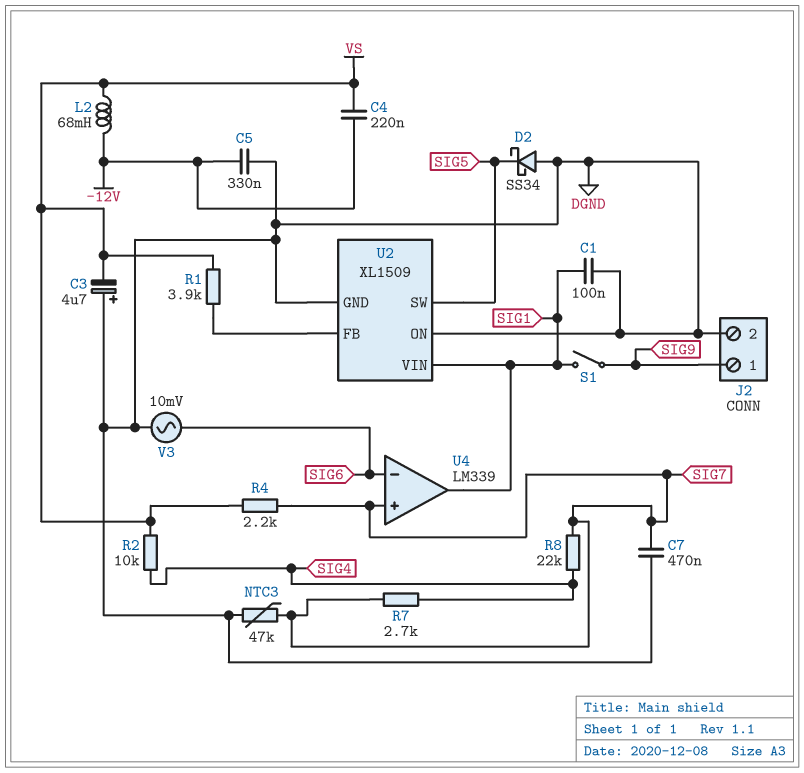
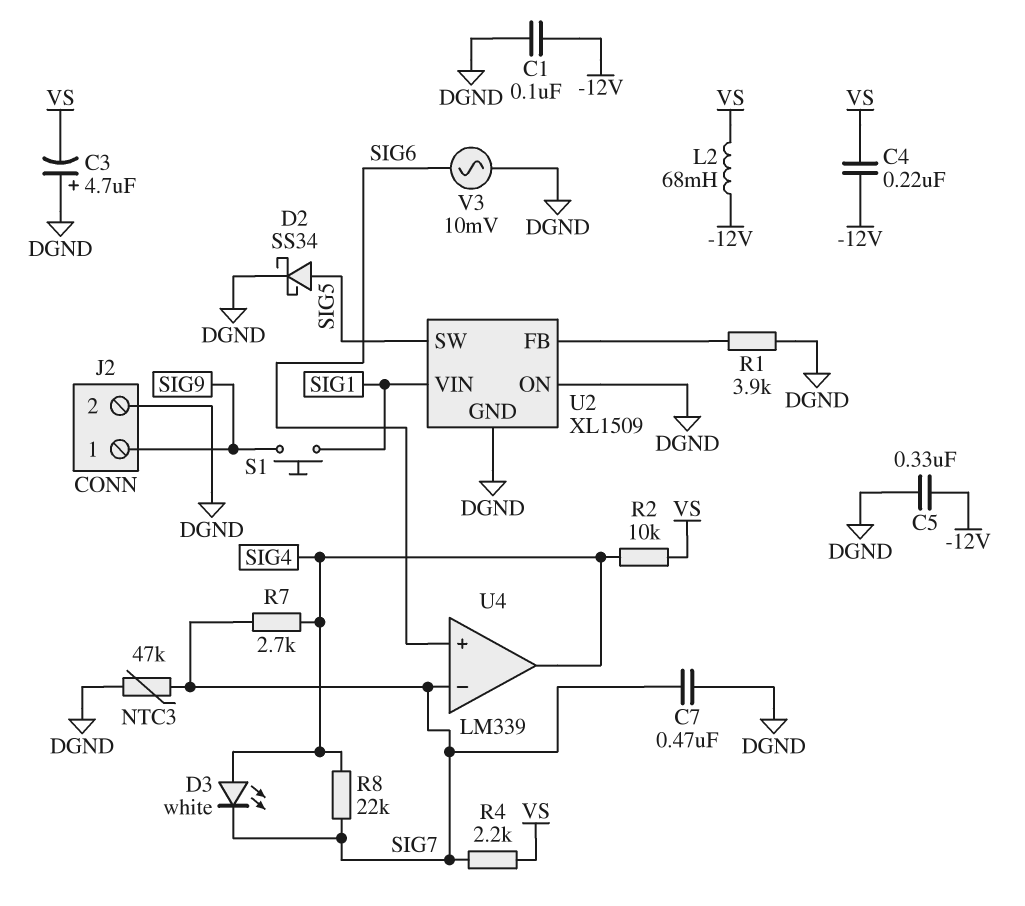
C1: 100nF (DGND, SIG1) -> 100nF (-12V, DGND)
D2: schottky SS34 (A DGND, K SIG5) -> schottky SS34 (A SIG5, K DGND)
D3: none -> LED white (A SIG4, K SIG7)
R1: 3.9k (U2/FB, VS) -> 3.9k (DGND, U2/FB)
S1: switch (SIG1, SIG9) -> button (SIG1, SIG9)
U4 pin in+: SIG7 -> SIG6
U4 pin in-: SIG6 -> SIG7
U4 pin out: SIG1 -> SIG4

